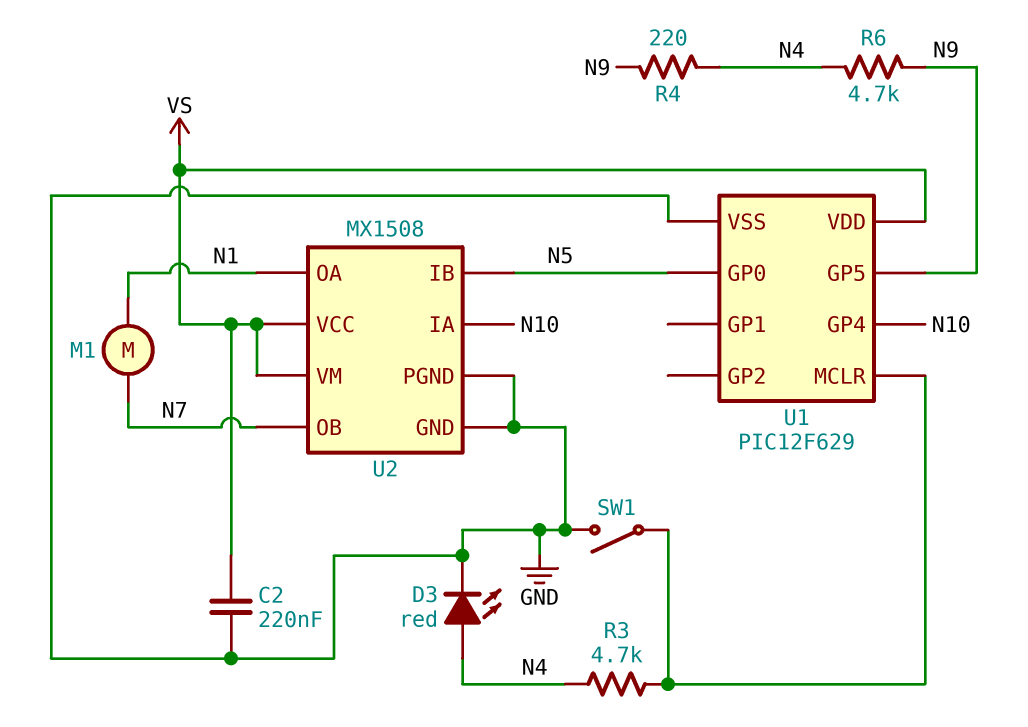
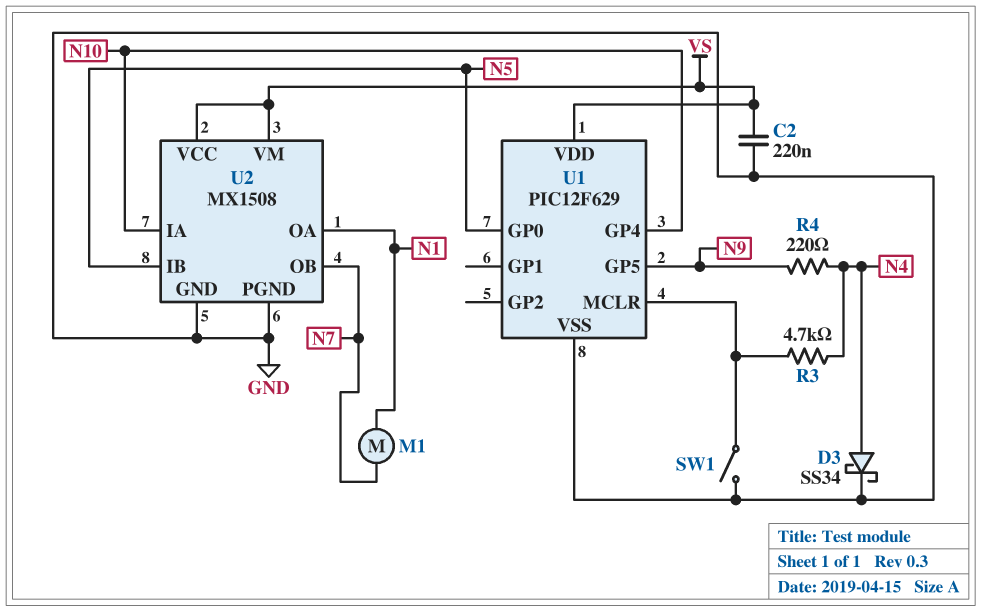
D3: LED red (A N4, K GND) -> schottky SS34 (A N4, K GND)
R6: 4.7k (N4, N9) -> none

